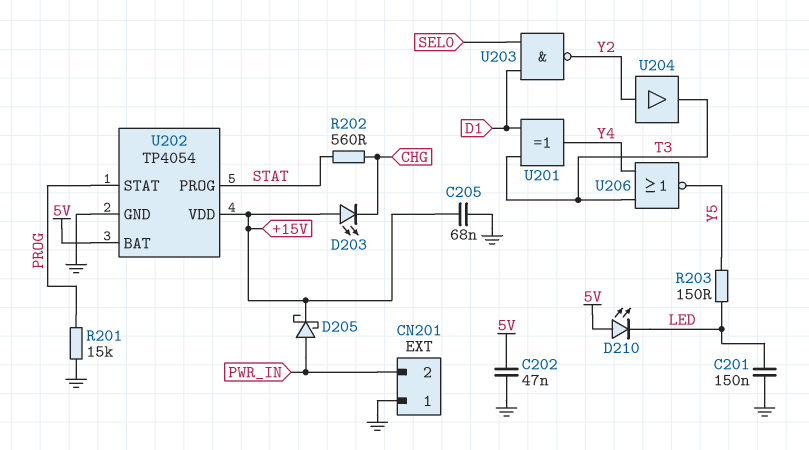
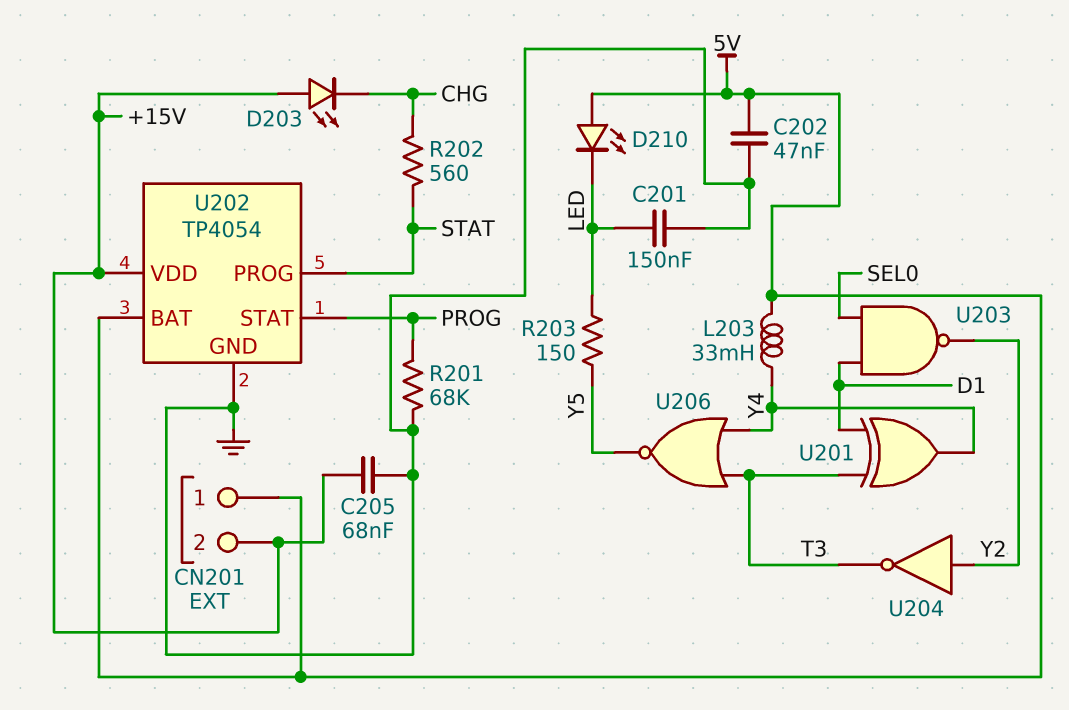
CN201 pin 1: GND -> 5V
CN201 pin 2: PWR_IN -> +15V
D205: schottky (A PWR_IN, K +15V) -> none
L203: none -> 33mH (5V, Y4)
R201: 15k (GND, PROG) -> 68k (GND, PROG)
U204: buffer (in Y2, out T3) -> NOT (in Y2, out T3)

